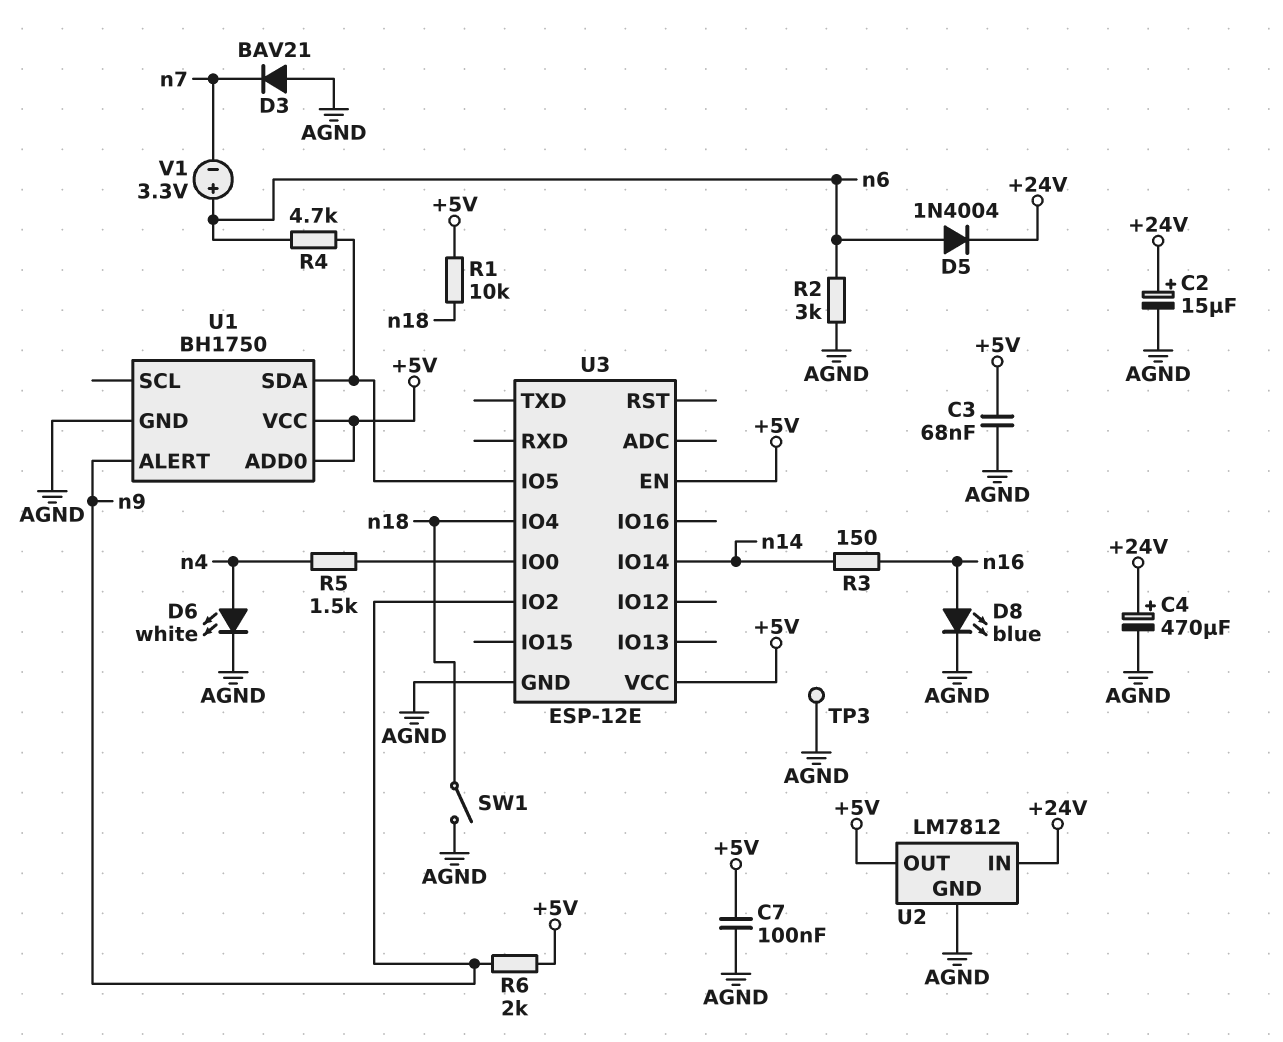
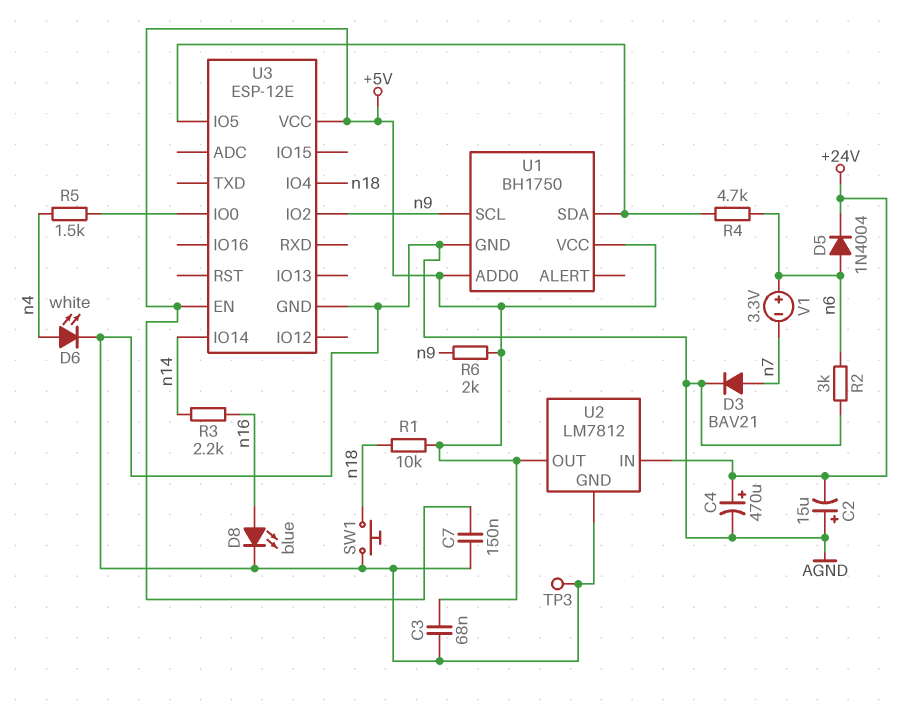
C2: 15uF (plus +24V, minus AGND) -> 15uF (plus AGND, minus +24V)
C7: 100nF (+5V, AGND) -> 150nF (+5V, AGND)
D3: diode BAV21 (A AGND, K n7) -> diode BAV21 (A n7, K AGND)
R3: 150 (n14, n16) -> 2.2k (n14, n16)
SW1: switch (AGND, n18) -> button (AGND, n18)
U1 pin ALERT: n9 -> none
U1 pin SCL: none -> n9

